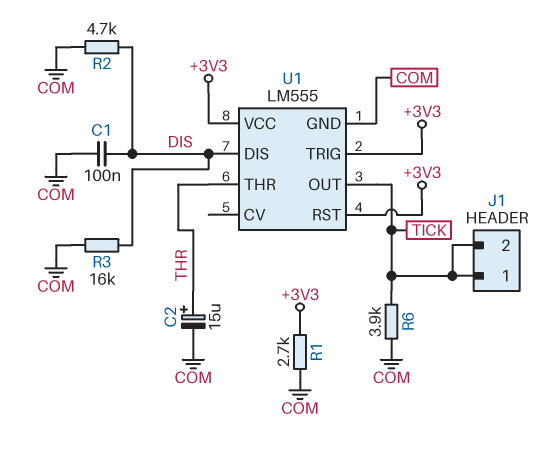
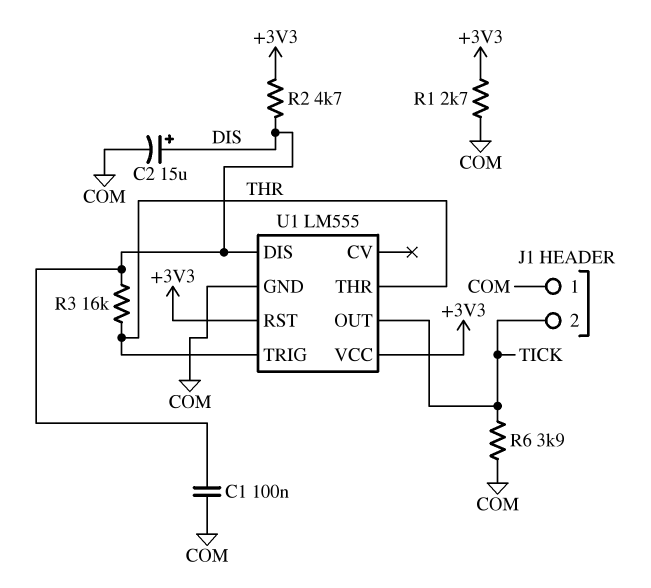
C2: 15uF (plus THR, minus COM) -> 15uF (plus DIS, minus COM)
J1 pin 1: TICK -> COM
R2: 4.7k (COM, DIS) -> 4.7k (+3V3, DIS)
R3: 16k (COM, DIS) -> 16k (DIS, THR)
U1 pin TRIG: +3V3 -> THR

